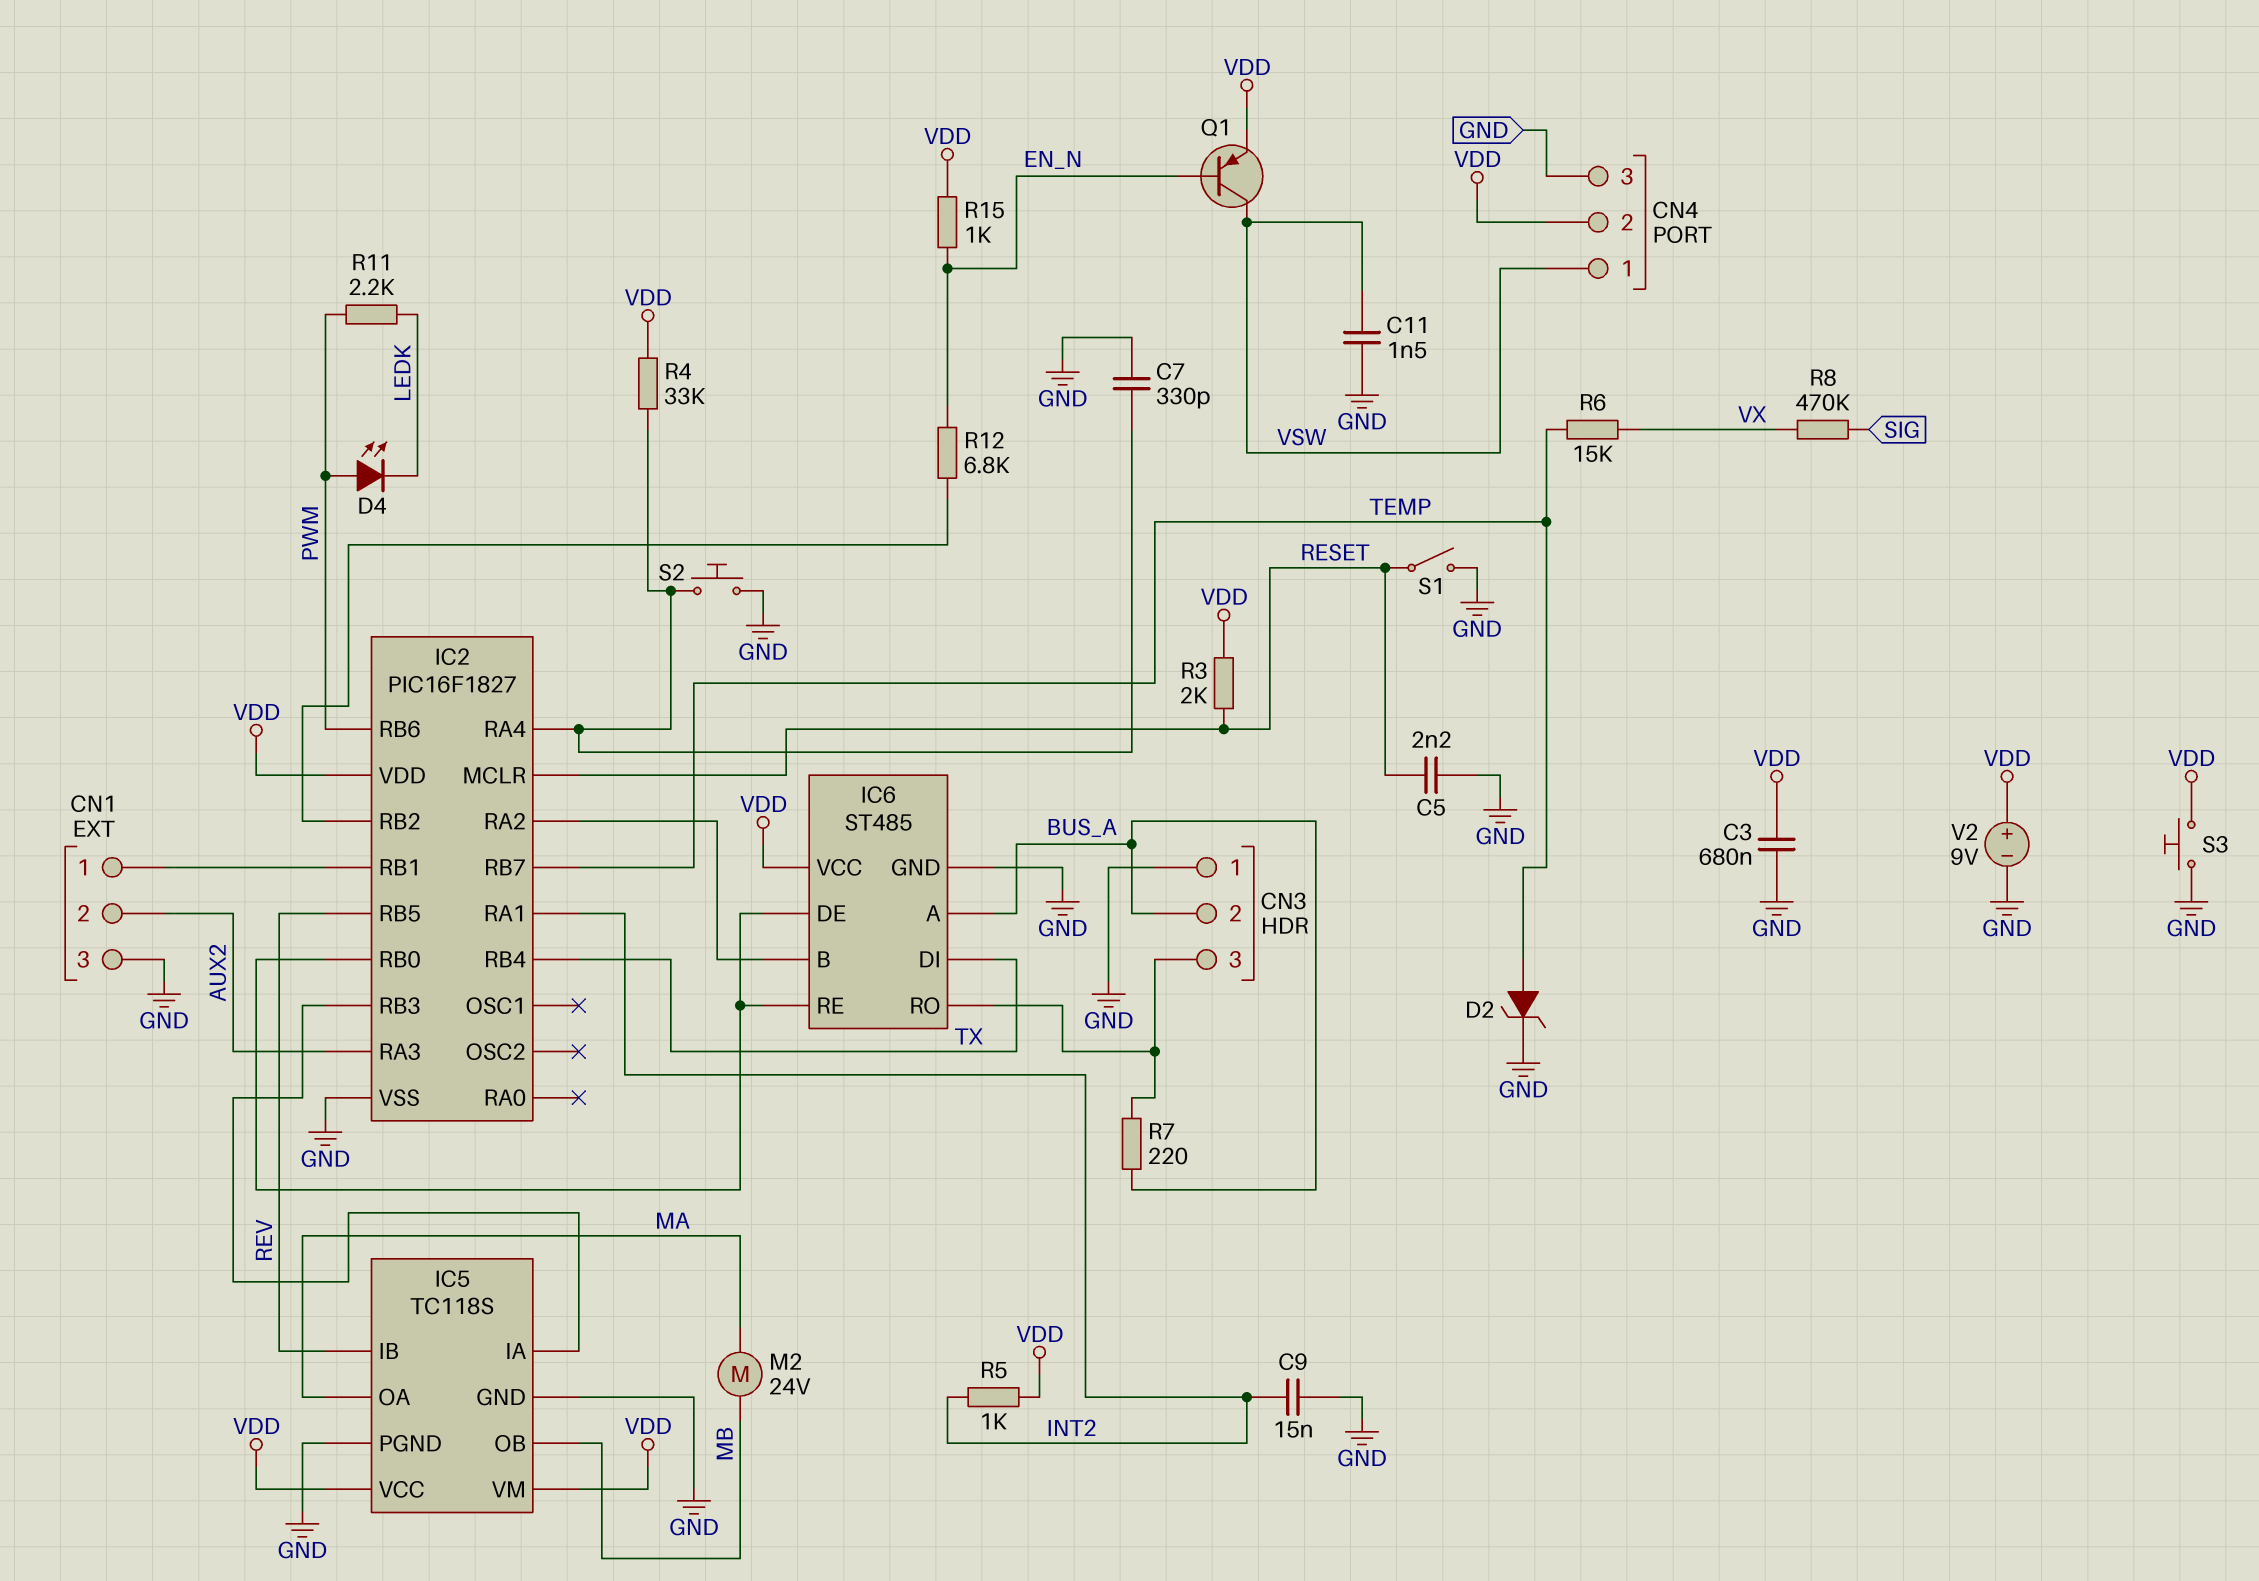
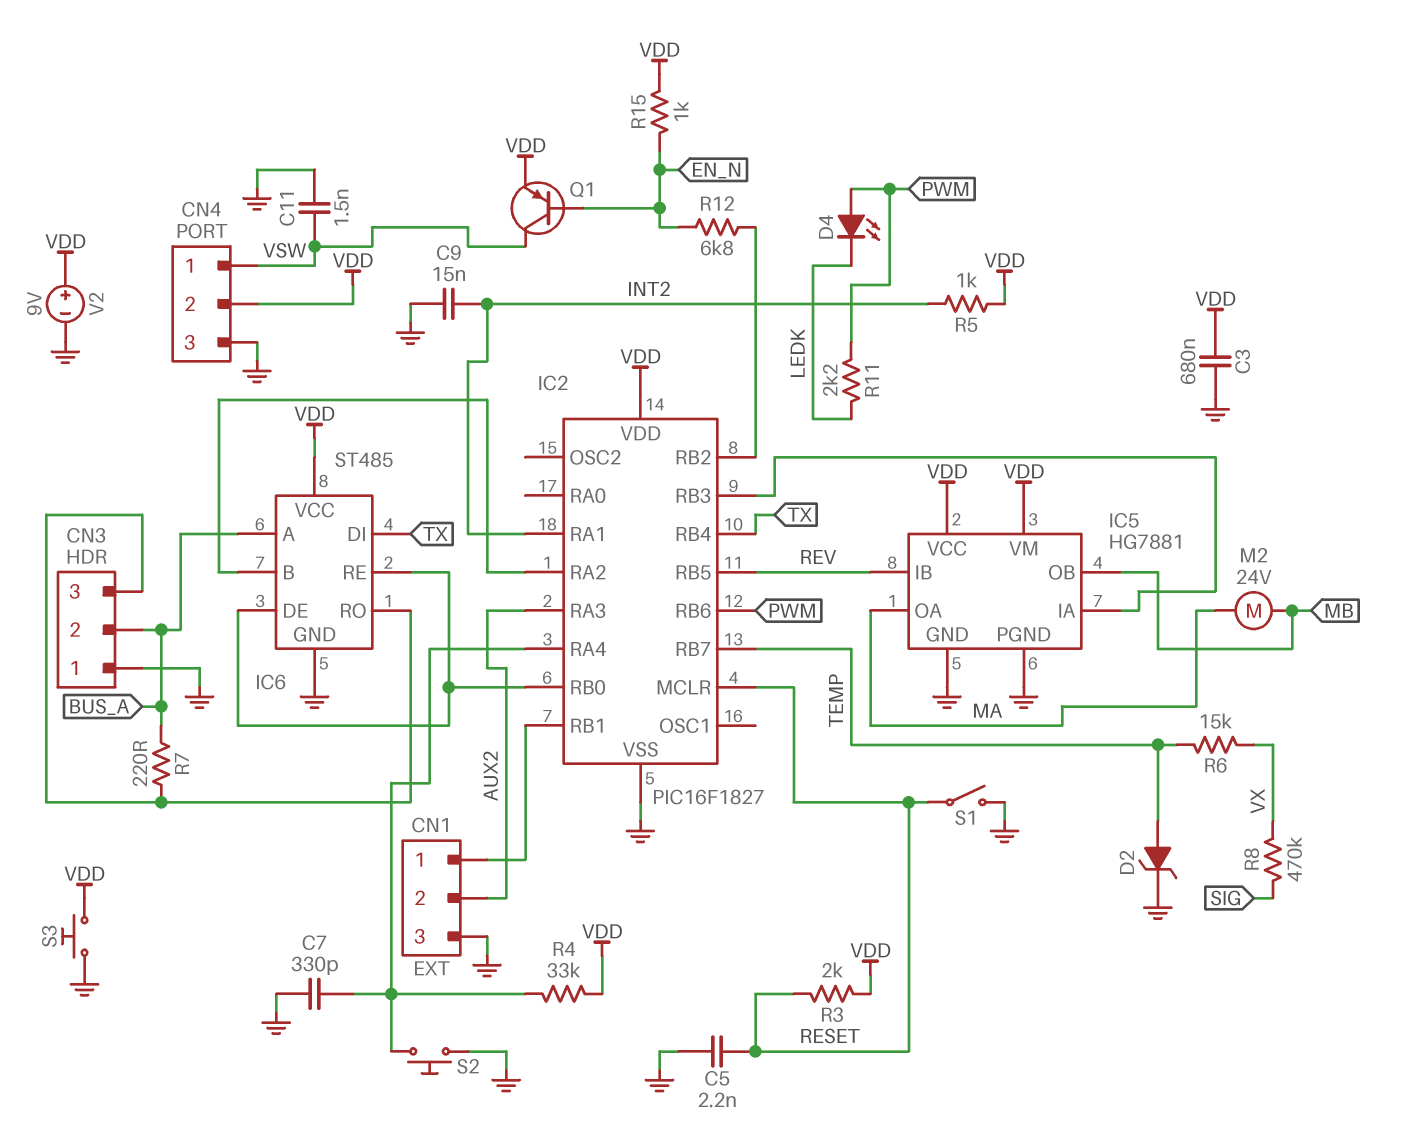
IC5: TC118S -> HG7881

